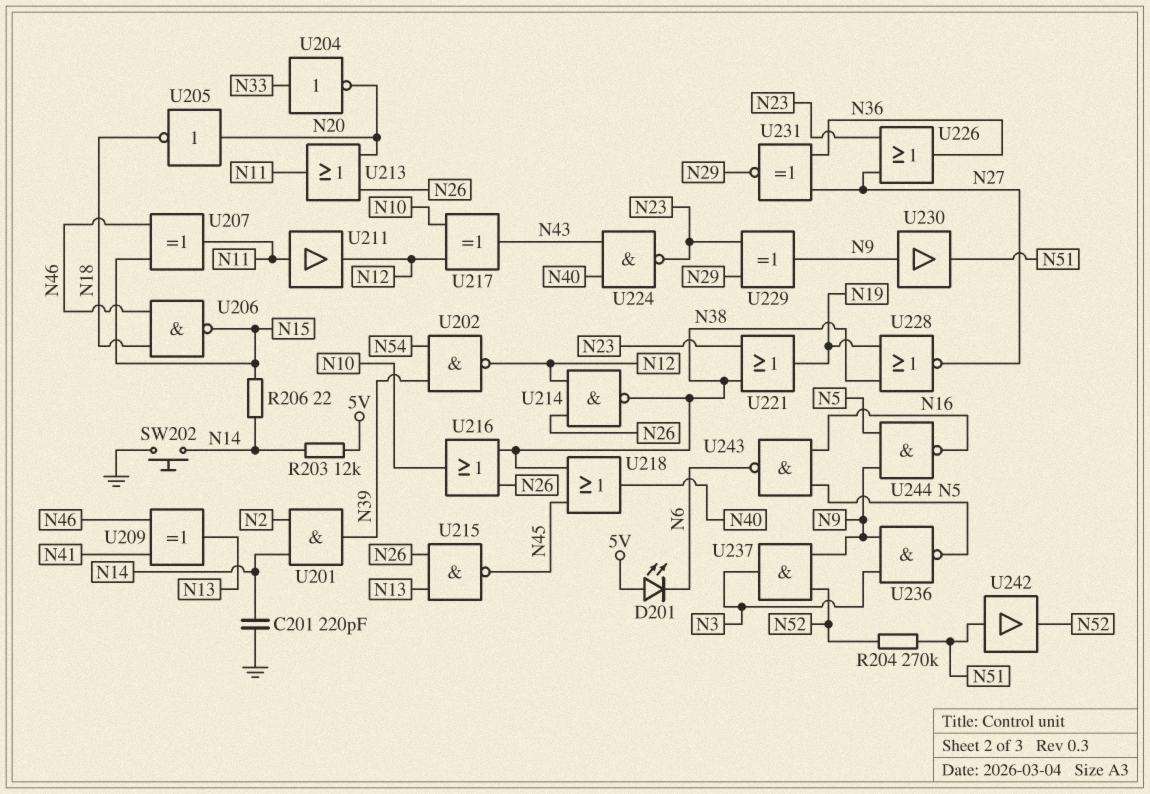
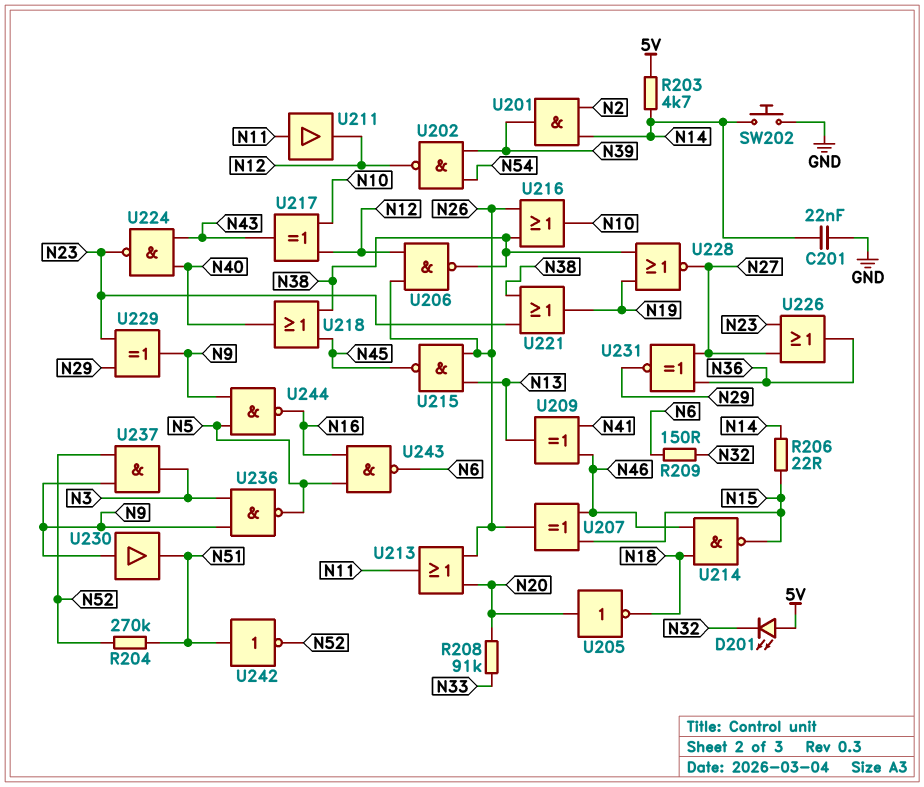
C201: 220pF (GND, N14) -> 22nF (GND, N14)
D201: LED (A 5V, K N6) -> LED (A 5V, K N32)
R203: 12k (5V, N14) -> 4.7k (5V, N14)
R208: none -> 91k (N20, N33)
R209: none -> 150 (N6, N32)
U204: NOT (in N33, out N20) -> none
U206: NAND (in N18, in N46, out N15) -> NAND (in N12, in N26, out N38)
U207: XOR (in N15, in N46, out N11) -> XOR (in N15, in N46, out N26)
U214: NAND (in N12, in N26, out N38) -> NAND (in N18, in N46, out N15)
U242: buffer (in N51, out N52) -> NOT (in N51, out N52)

